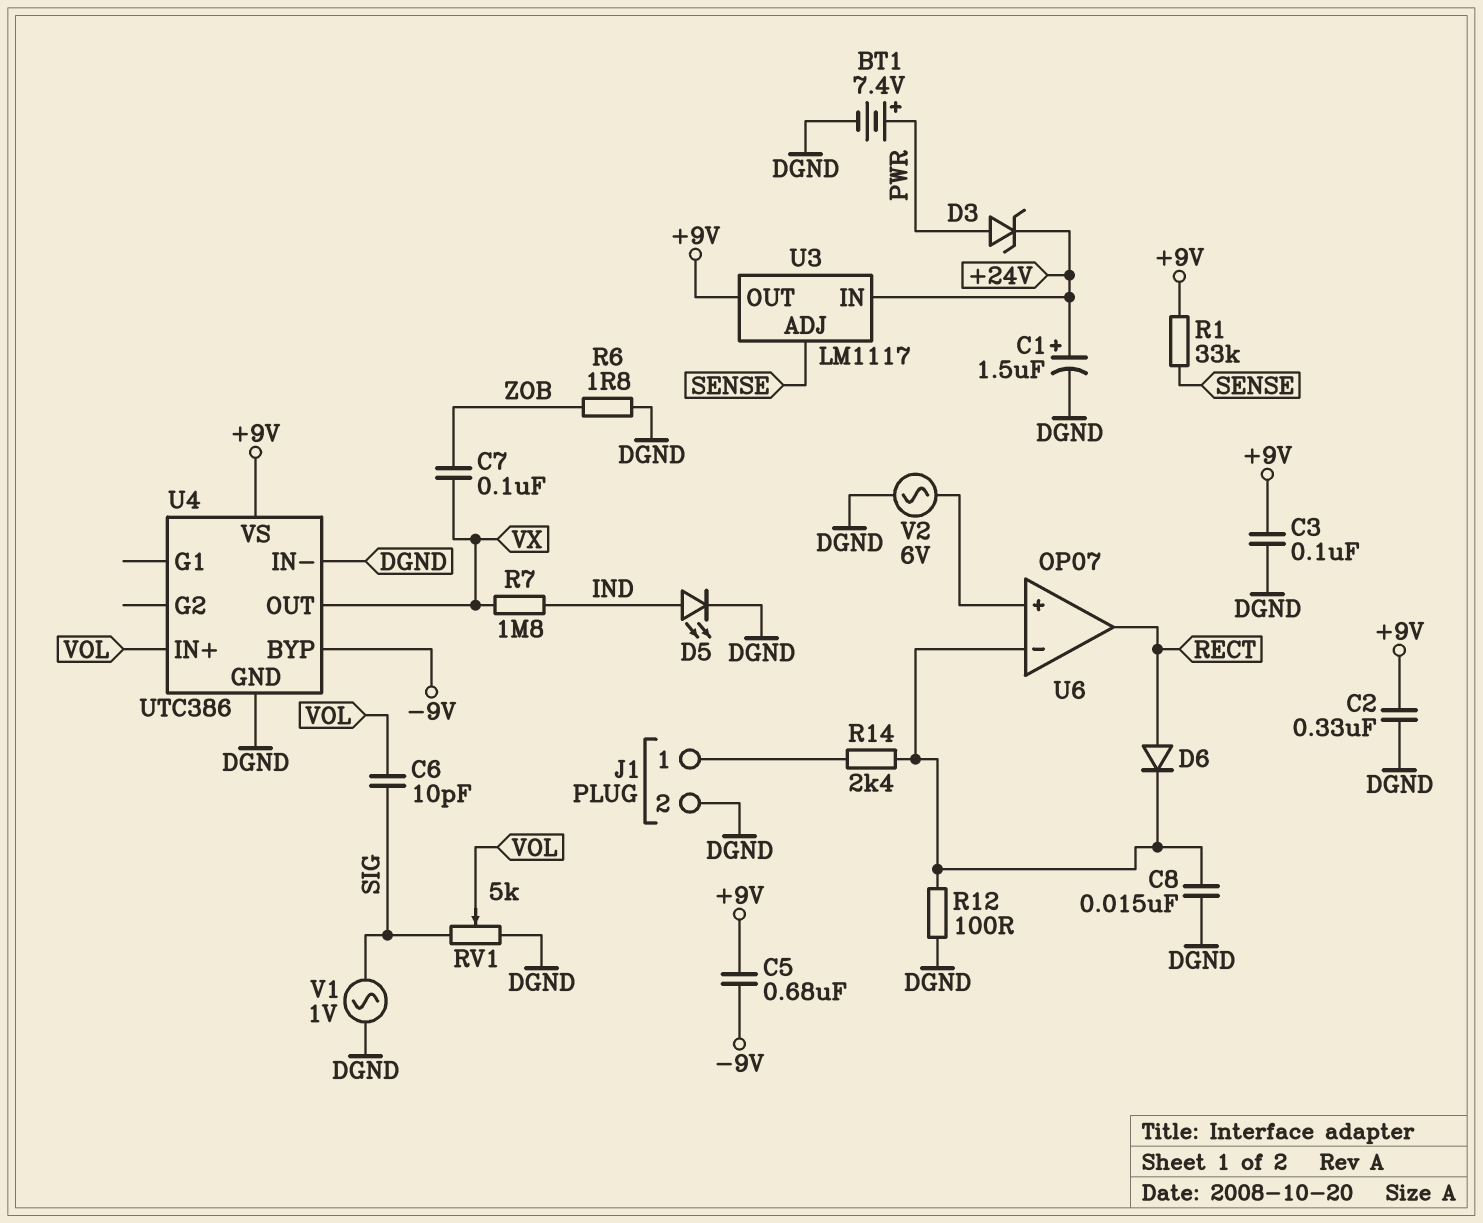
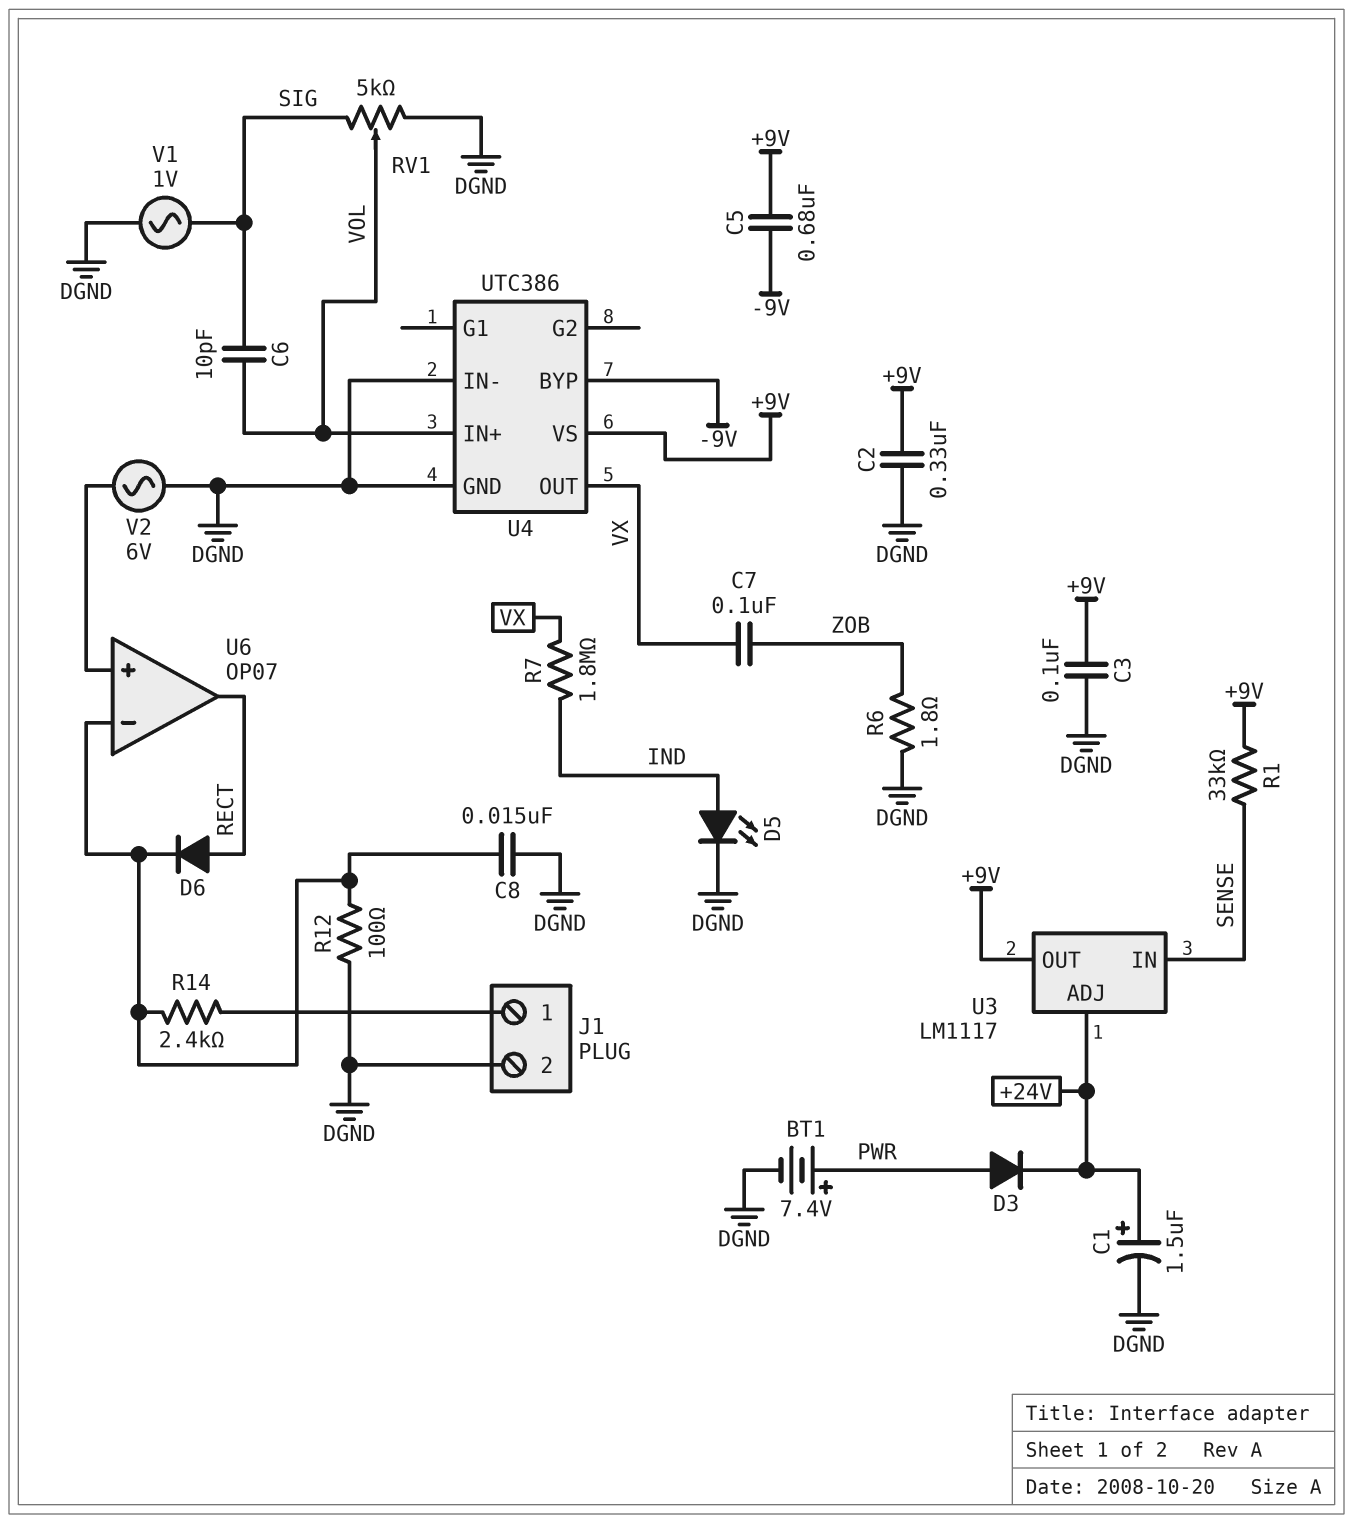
D3: zener (A PWR, K +24V) -> diode (A PWR, K +24V)
U3 pin ADJ: SENSE -> +24V
U3 pin IN: +24V -> SENSE

